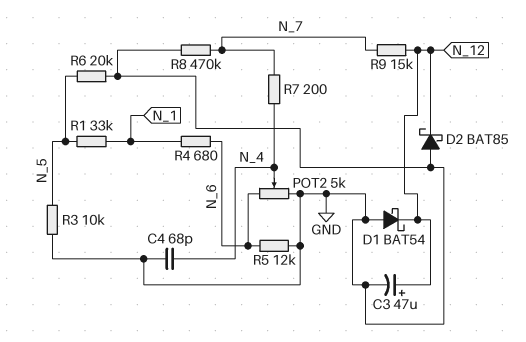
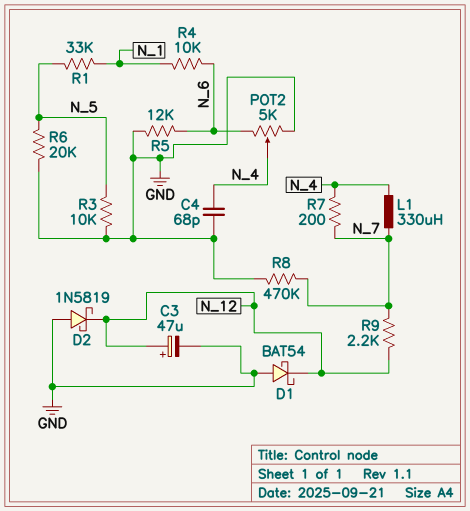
D2: schottky BAT85 (A GND, K N_12) -> schottky 1N5819 (A GND, K N_12)
L1: none -> 330uH (N_4, N_7)
R4: 680 (N_1, N_6) -> 10k (N_1, N_6)
R9: 15k (N_7, N_12) -> 2.2k (N_7, N_12)

